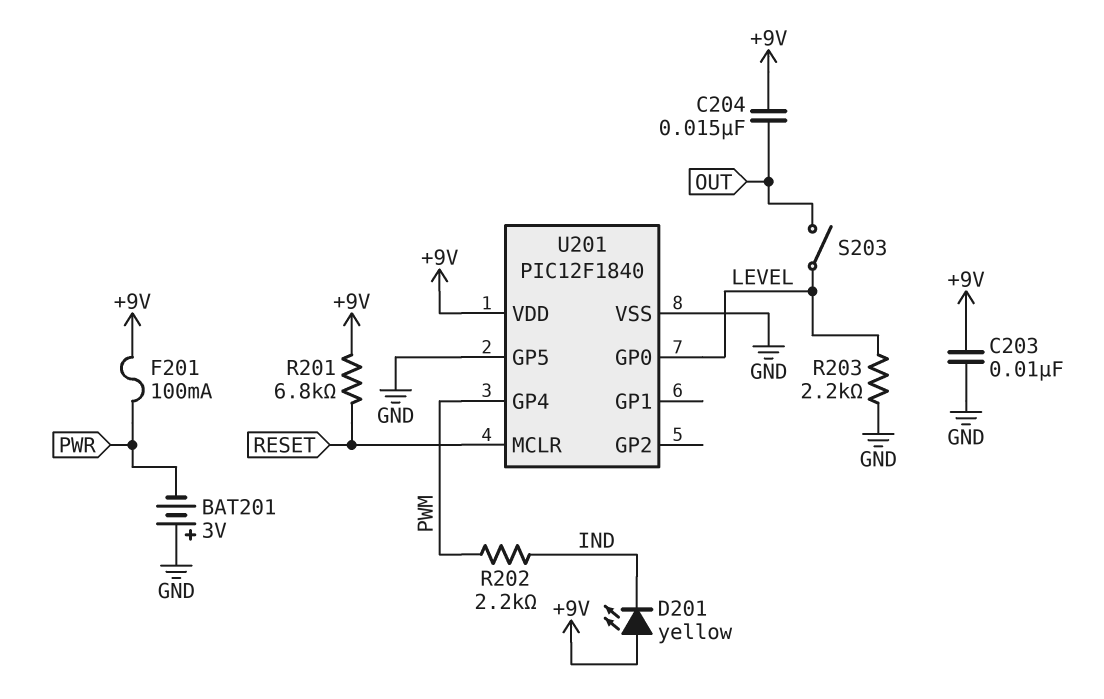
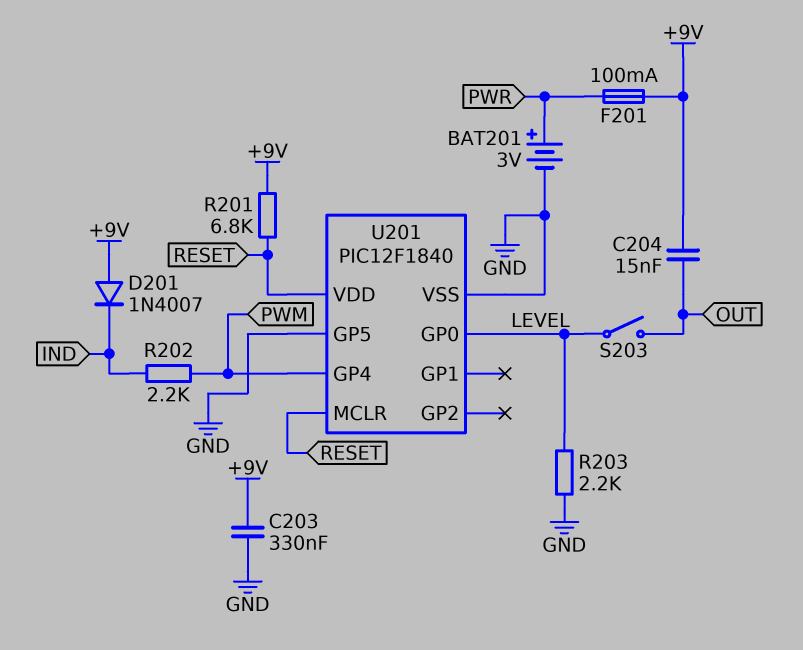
BAT201: 3V (plus GND, minus PWR) -> 3V (plus PWR, minus GND)
C203: 10nF (+9V, GND) -> 330nF (+9V, GND)
D201: LED yellow (A +9V, K IND) -> diode 1N4007 (A +9V, K IND)
U201 pin VDD: +9V -> RESET

